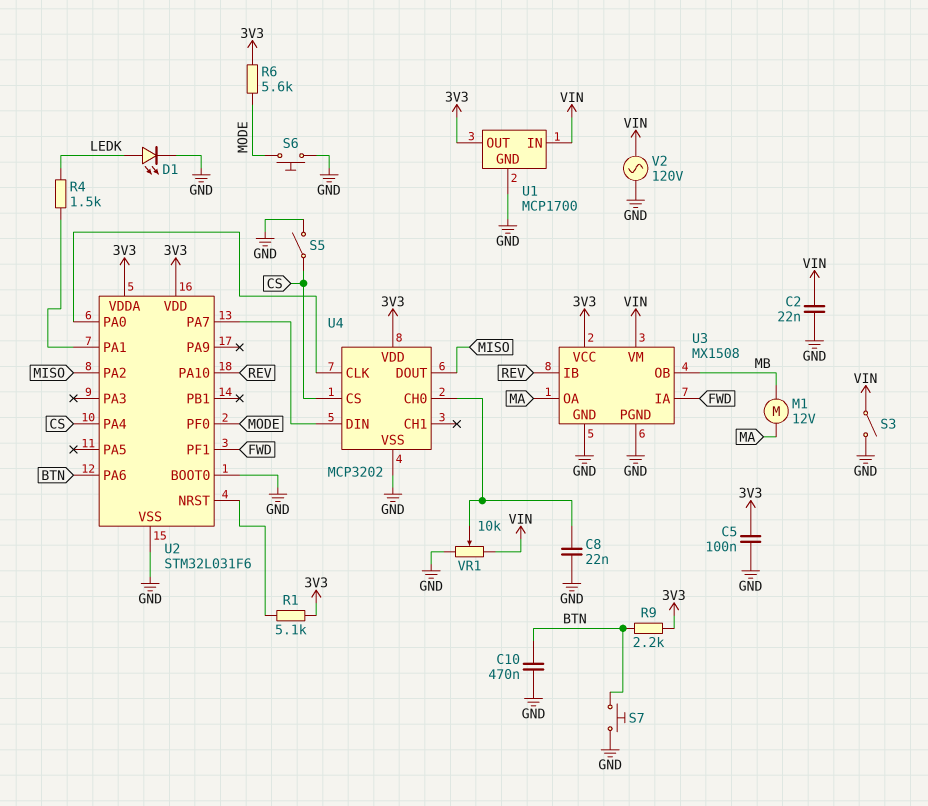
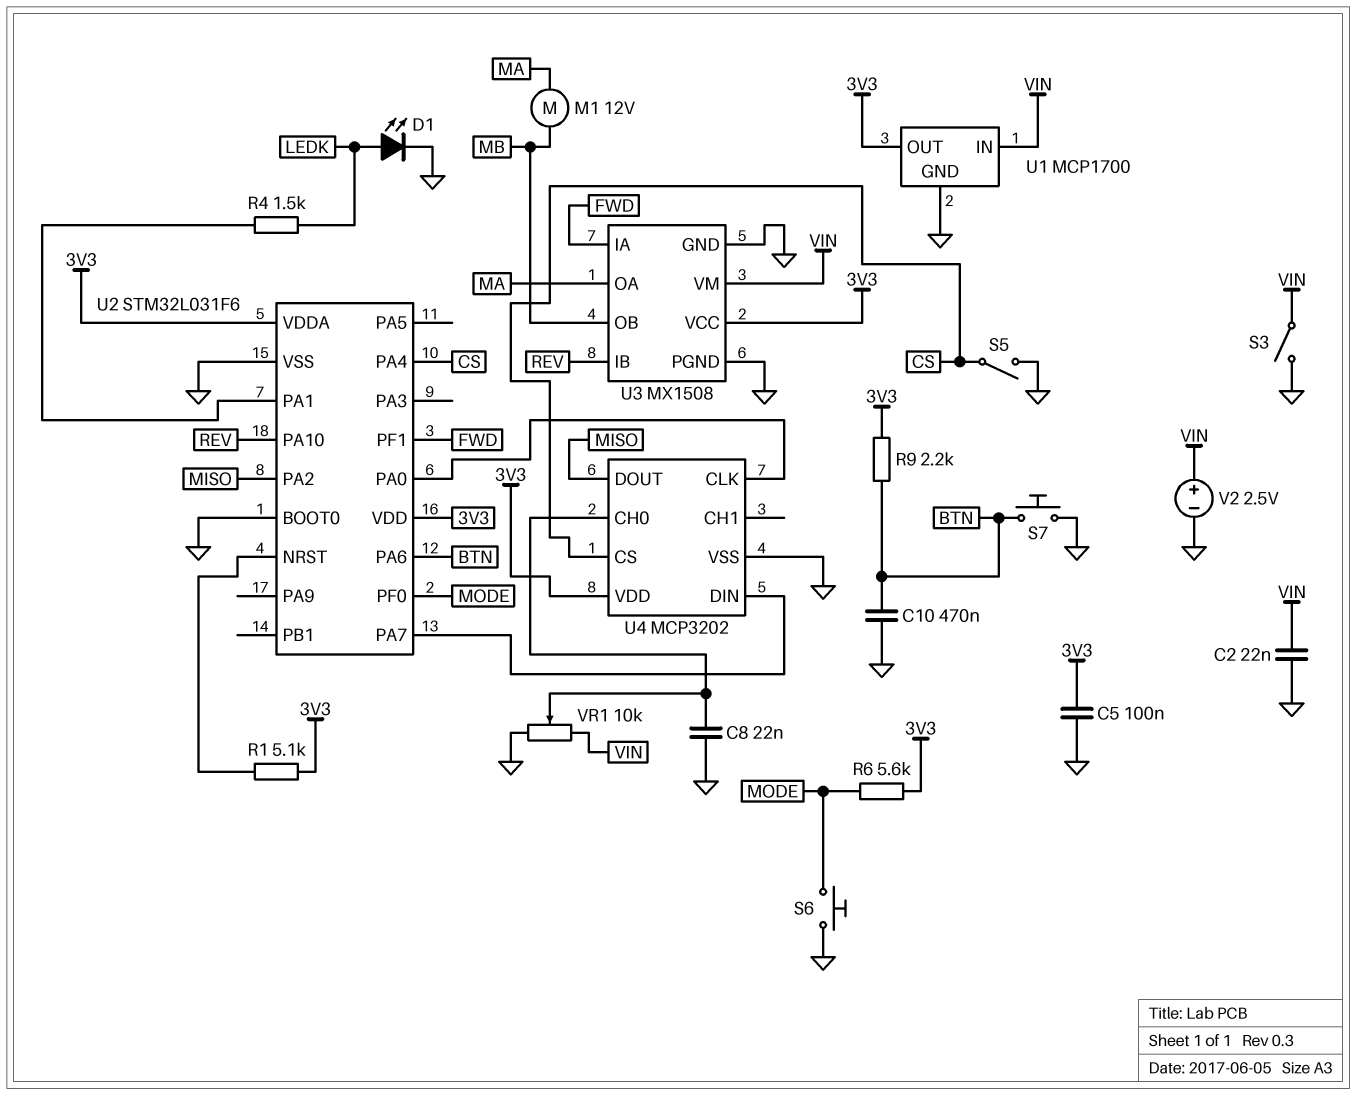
V2: AC 120V (GND, VIN) -> 2.5V (plus VIN, minus GND)

